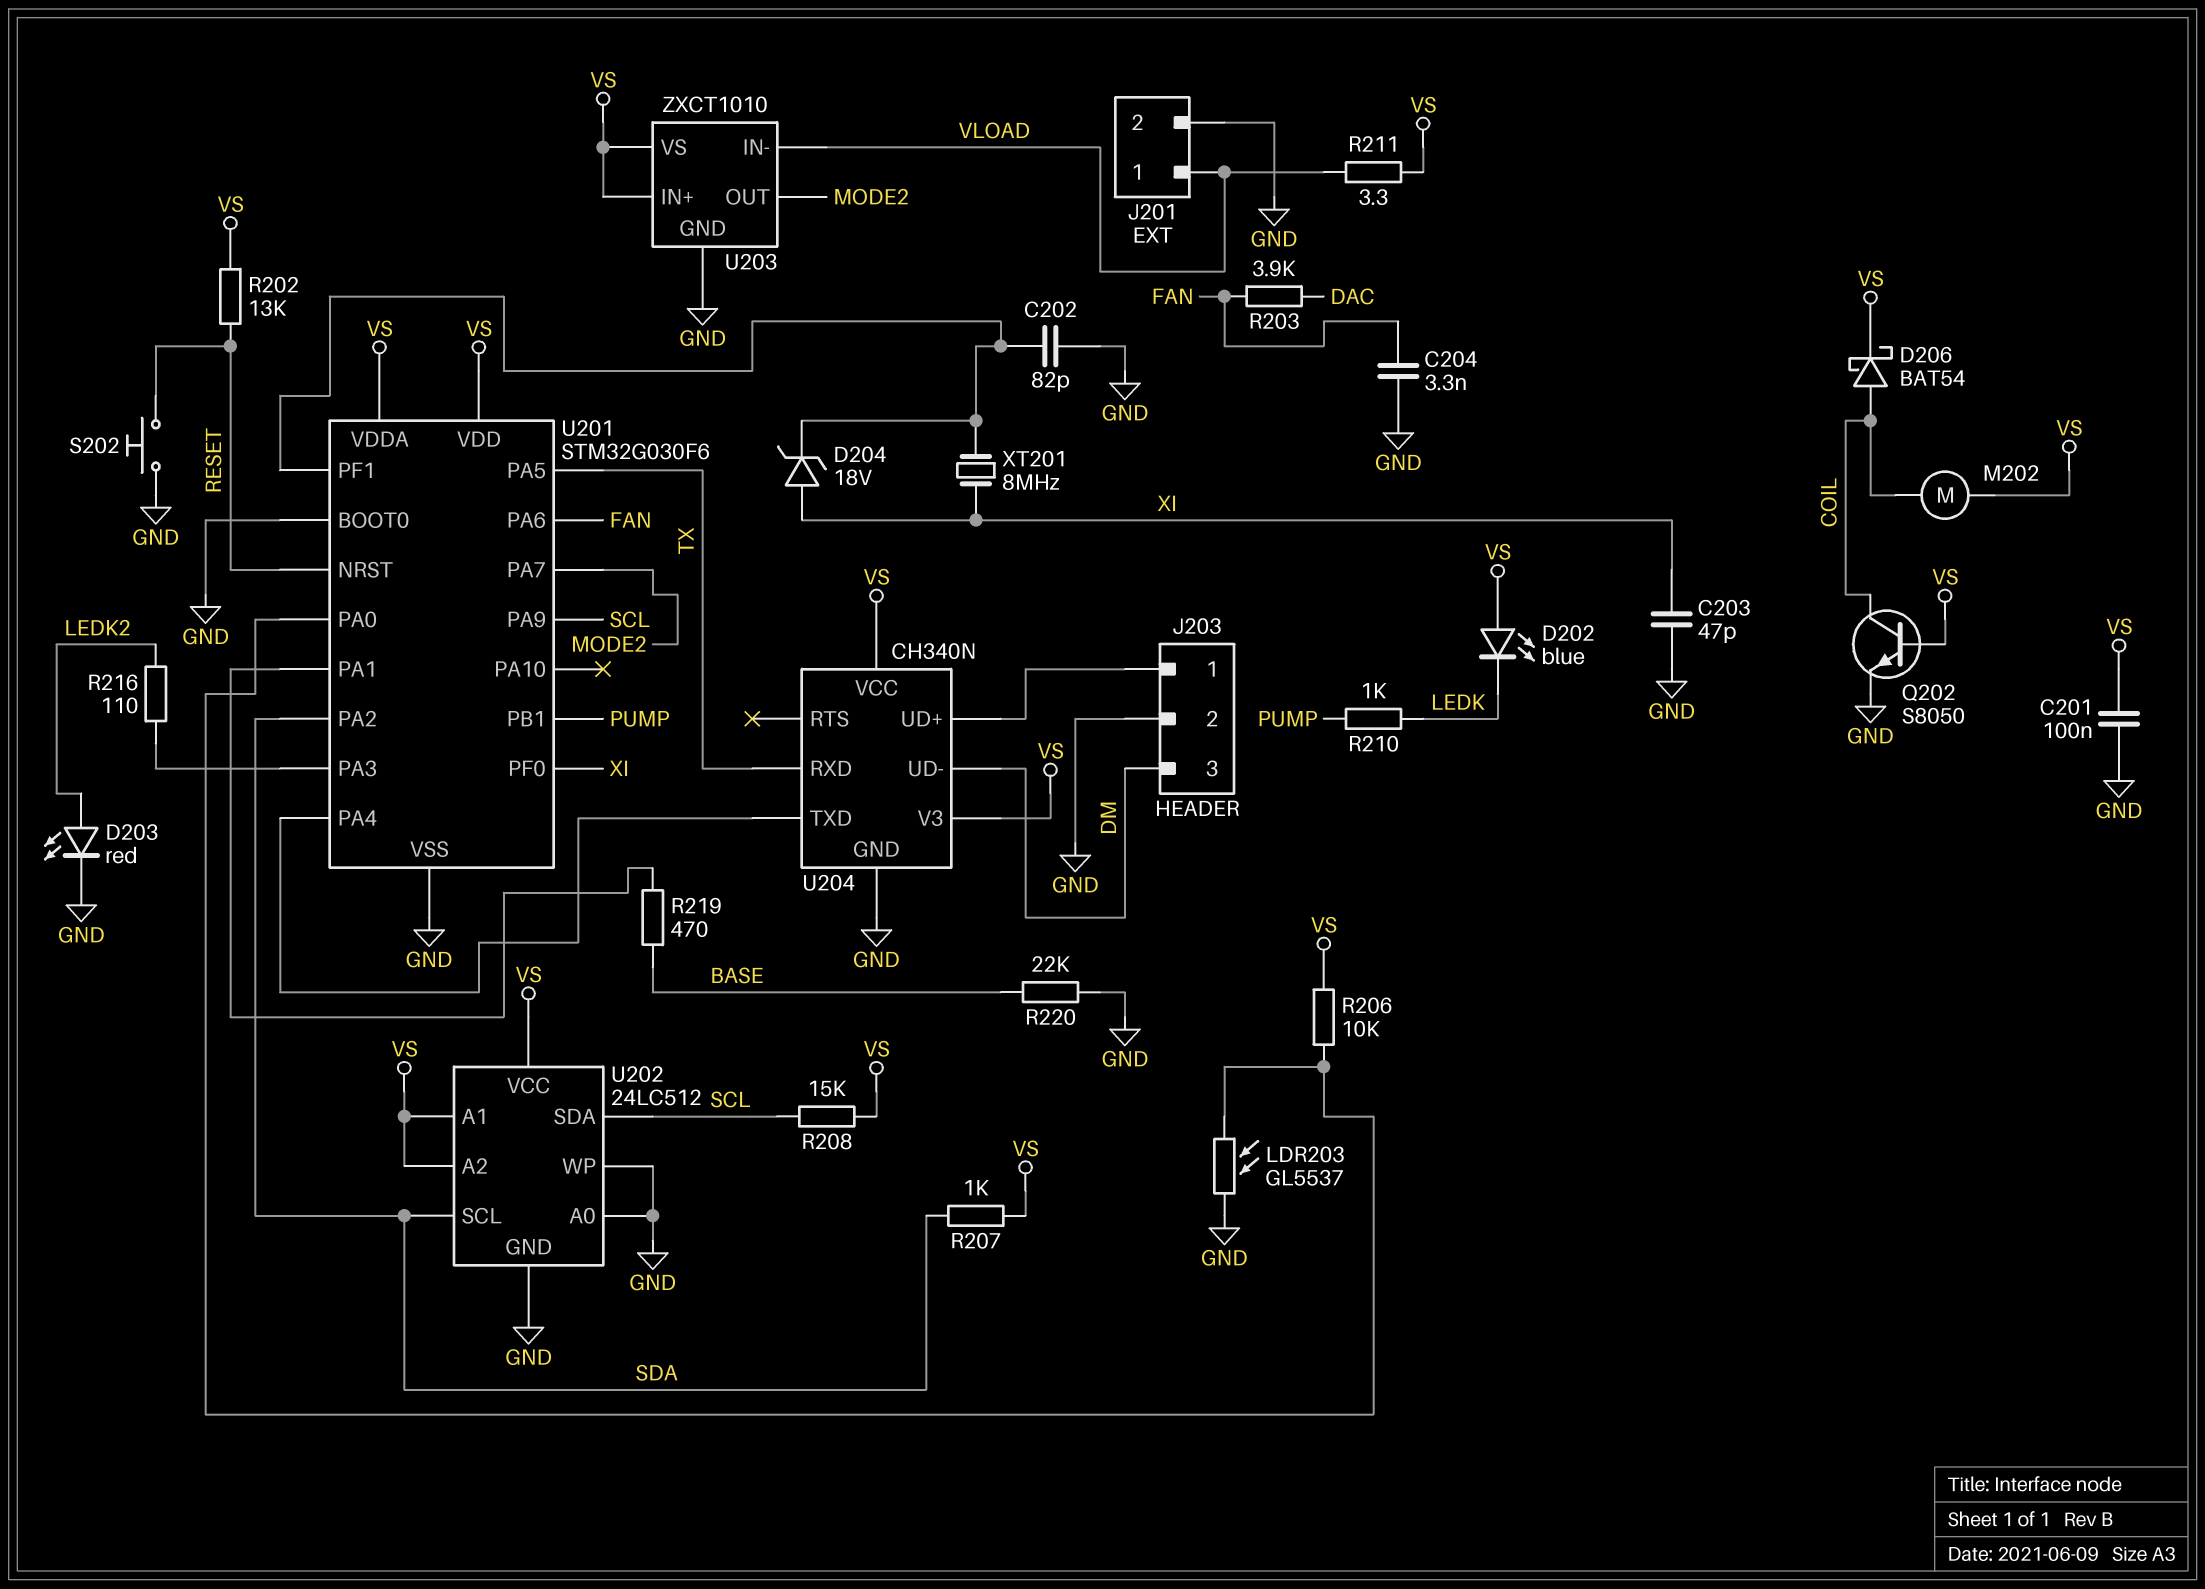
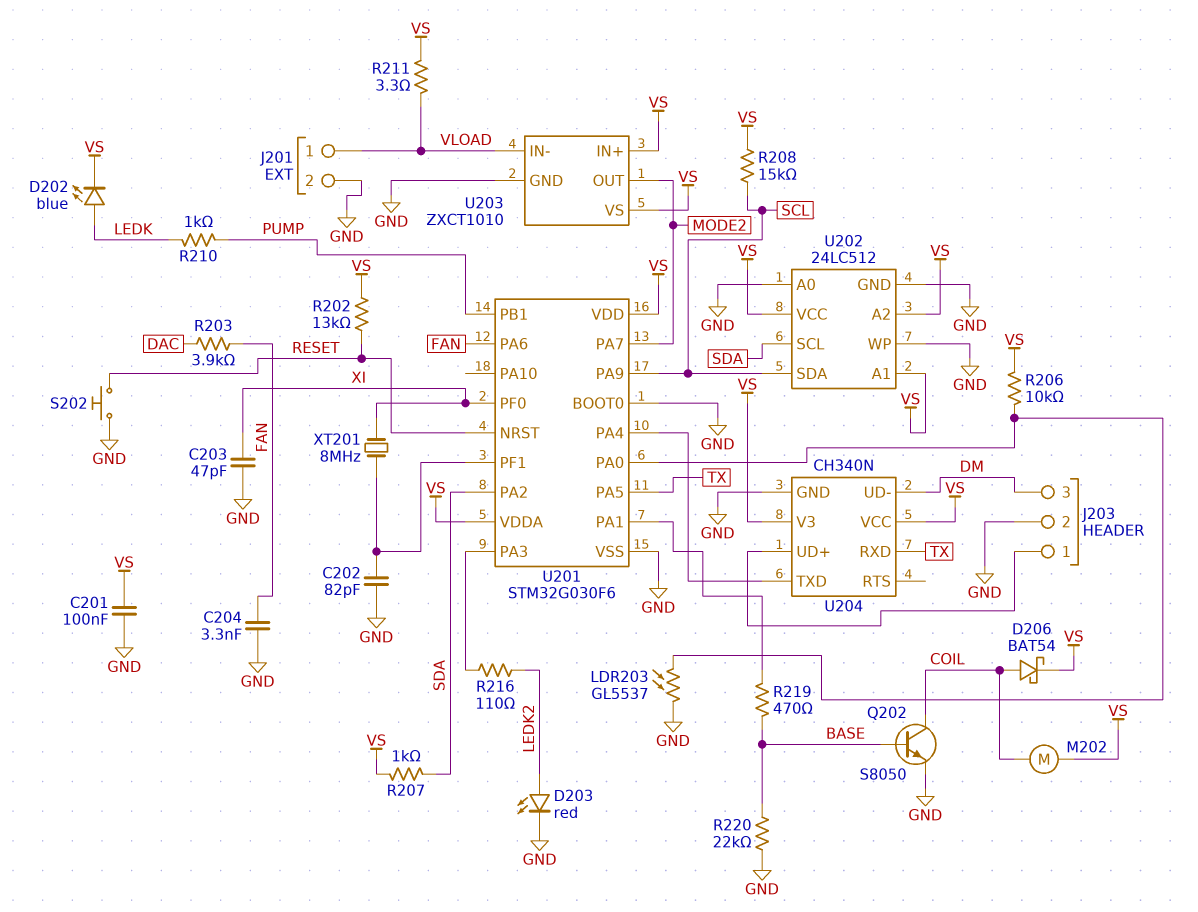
D202: LED blue (A VS, K LEDK) -> LED blue (A LEDK, K VS)
D204: zener 18V (A XI, K U201/PF1) -> none
Q202: NPN S8050 (B VS, C COIL, E GND) -> NPN S8050 (B BASE, C COIL, E GND)

